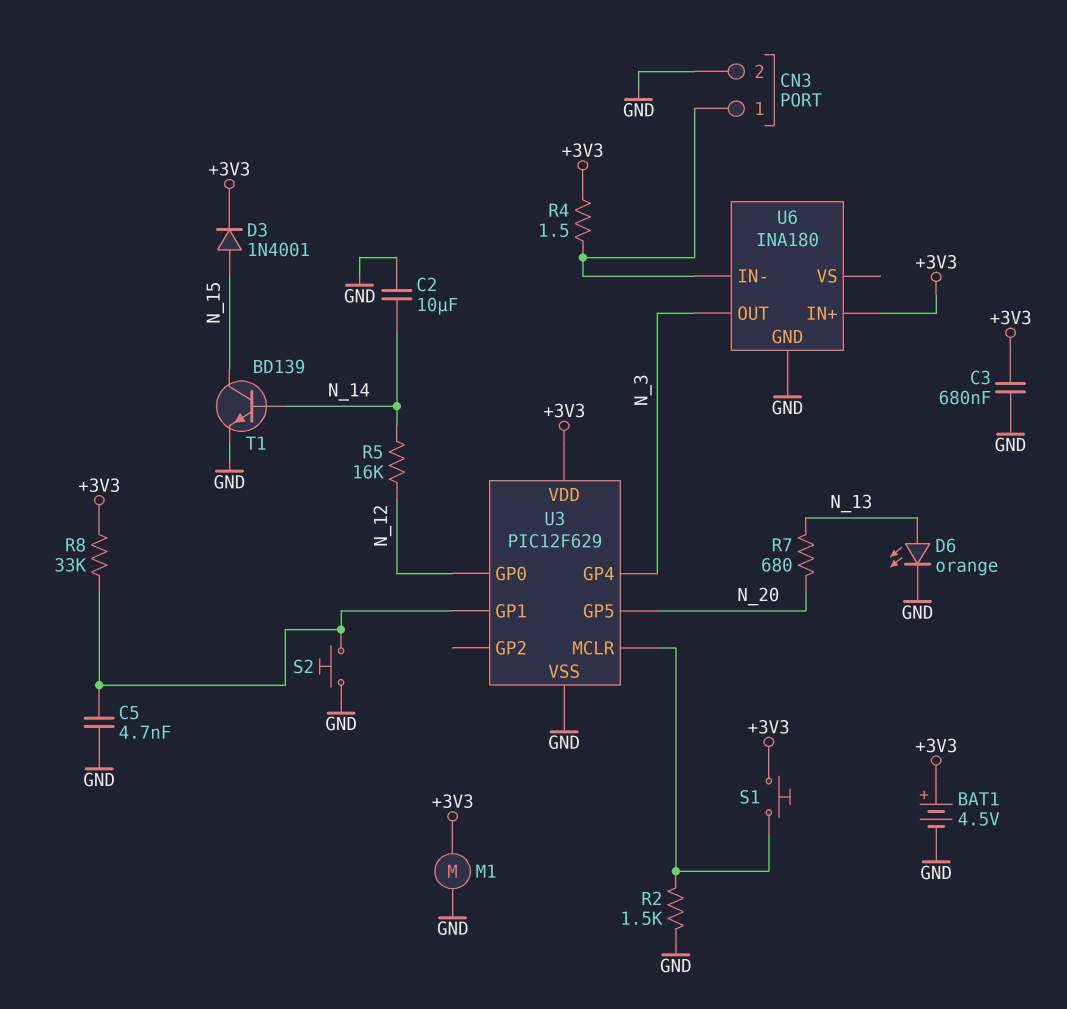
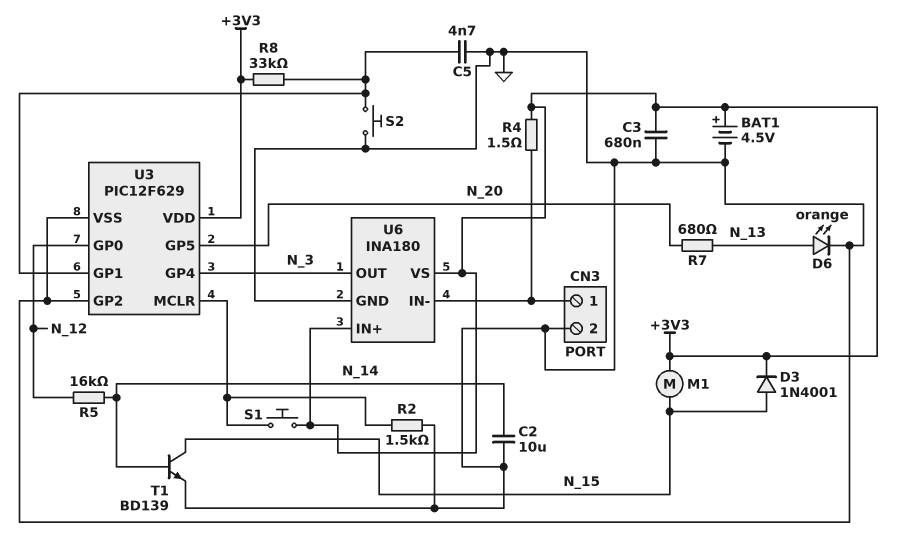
M1: motor (+3V3, GND) -> motor (+3V3, N_15)
U3 pin GP2: none -> GND
U6 pin VS: none -> +3V3

